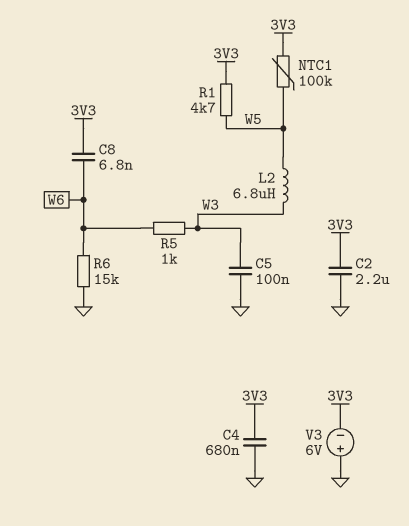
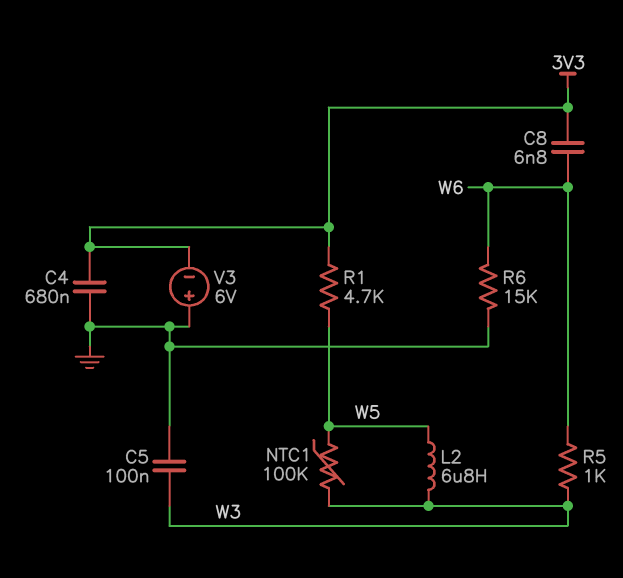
C2: 2.2uF (3V3, GND) -> none
NTC1: 100k (3V3, W5) -> 100k (W3, W5)

